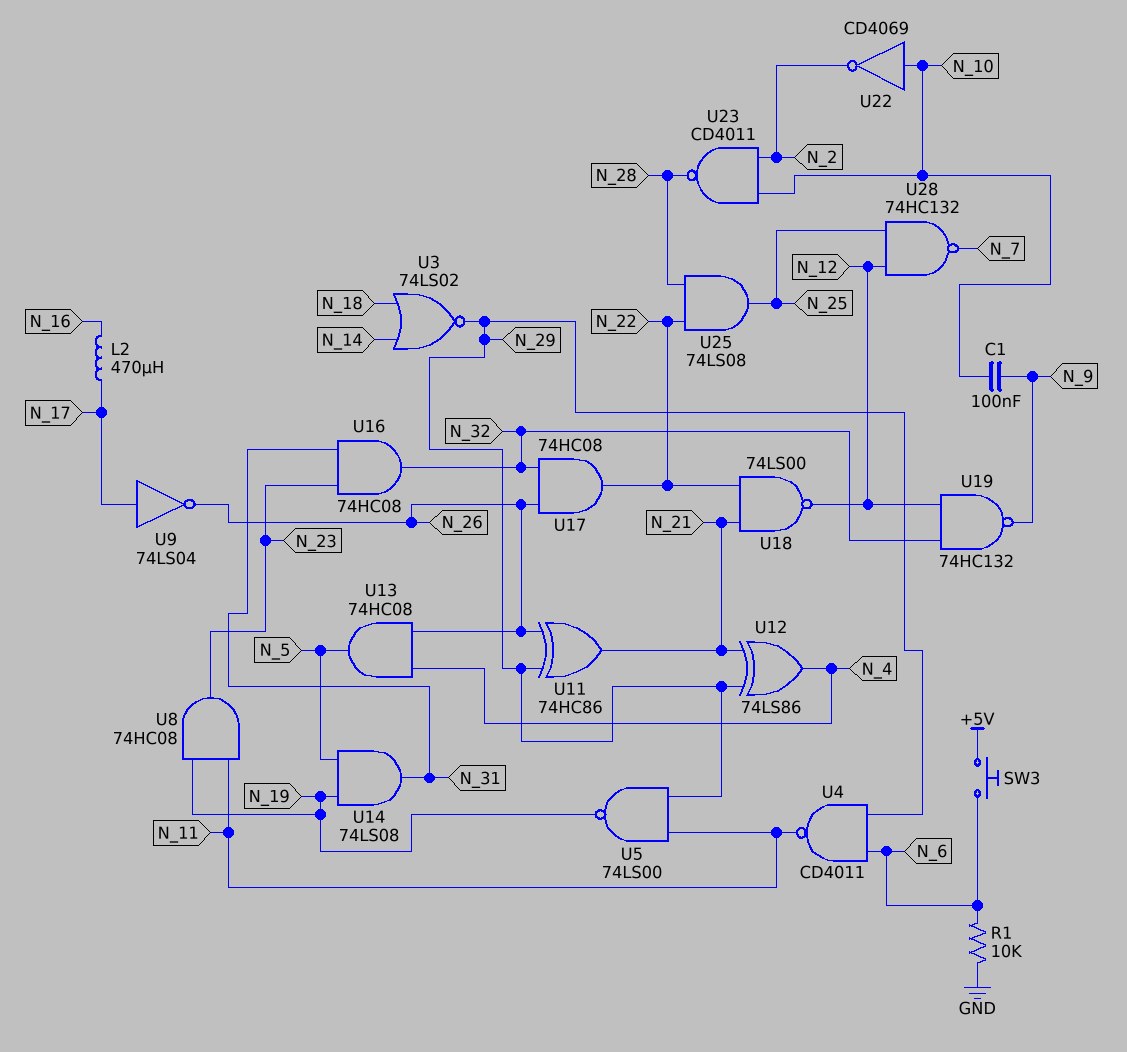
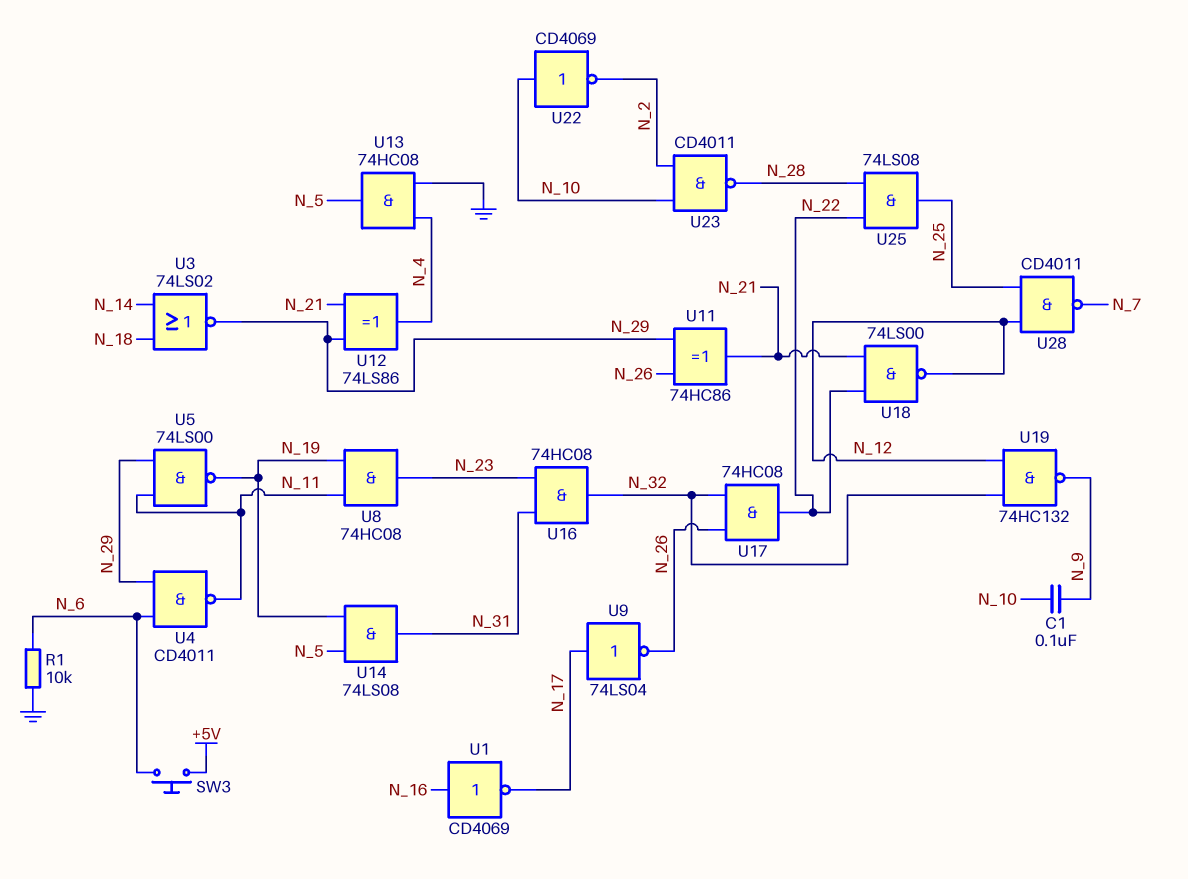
L2: 470uH (N_16, N_17) -> none
U1: none -> NOT CD4069 (in N_16, out N_17)
U13: AND 74HC08 (in N_4, in N_26, out N_5) -> AND 74HC08 (in GND, in N_4, out N_5)
U28: NAND 74HC132 (in N_12, in N_25, out N_7) -> NAND CD4011 (in N_12, in N_25, out N_7)

